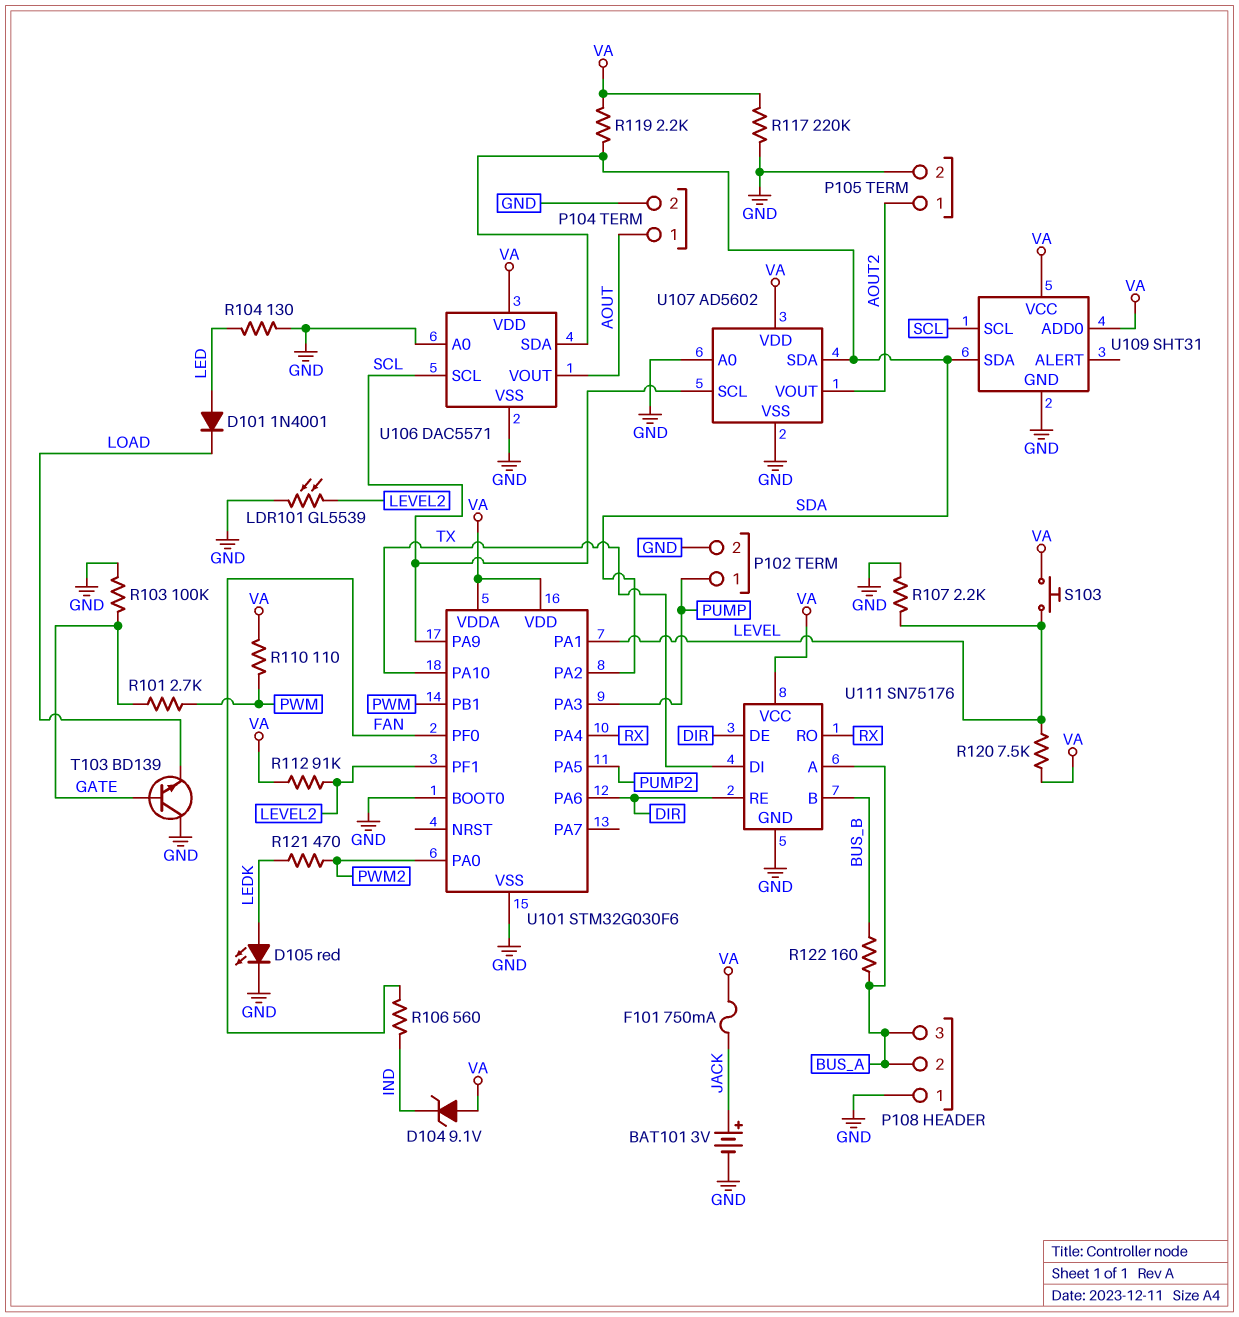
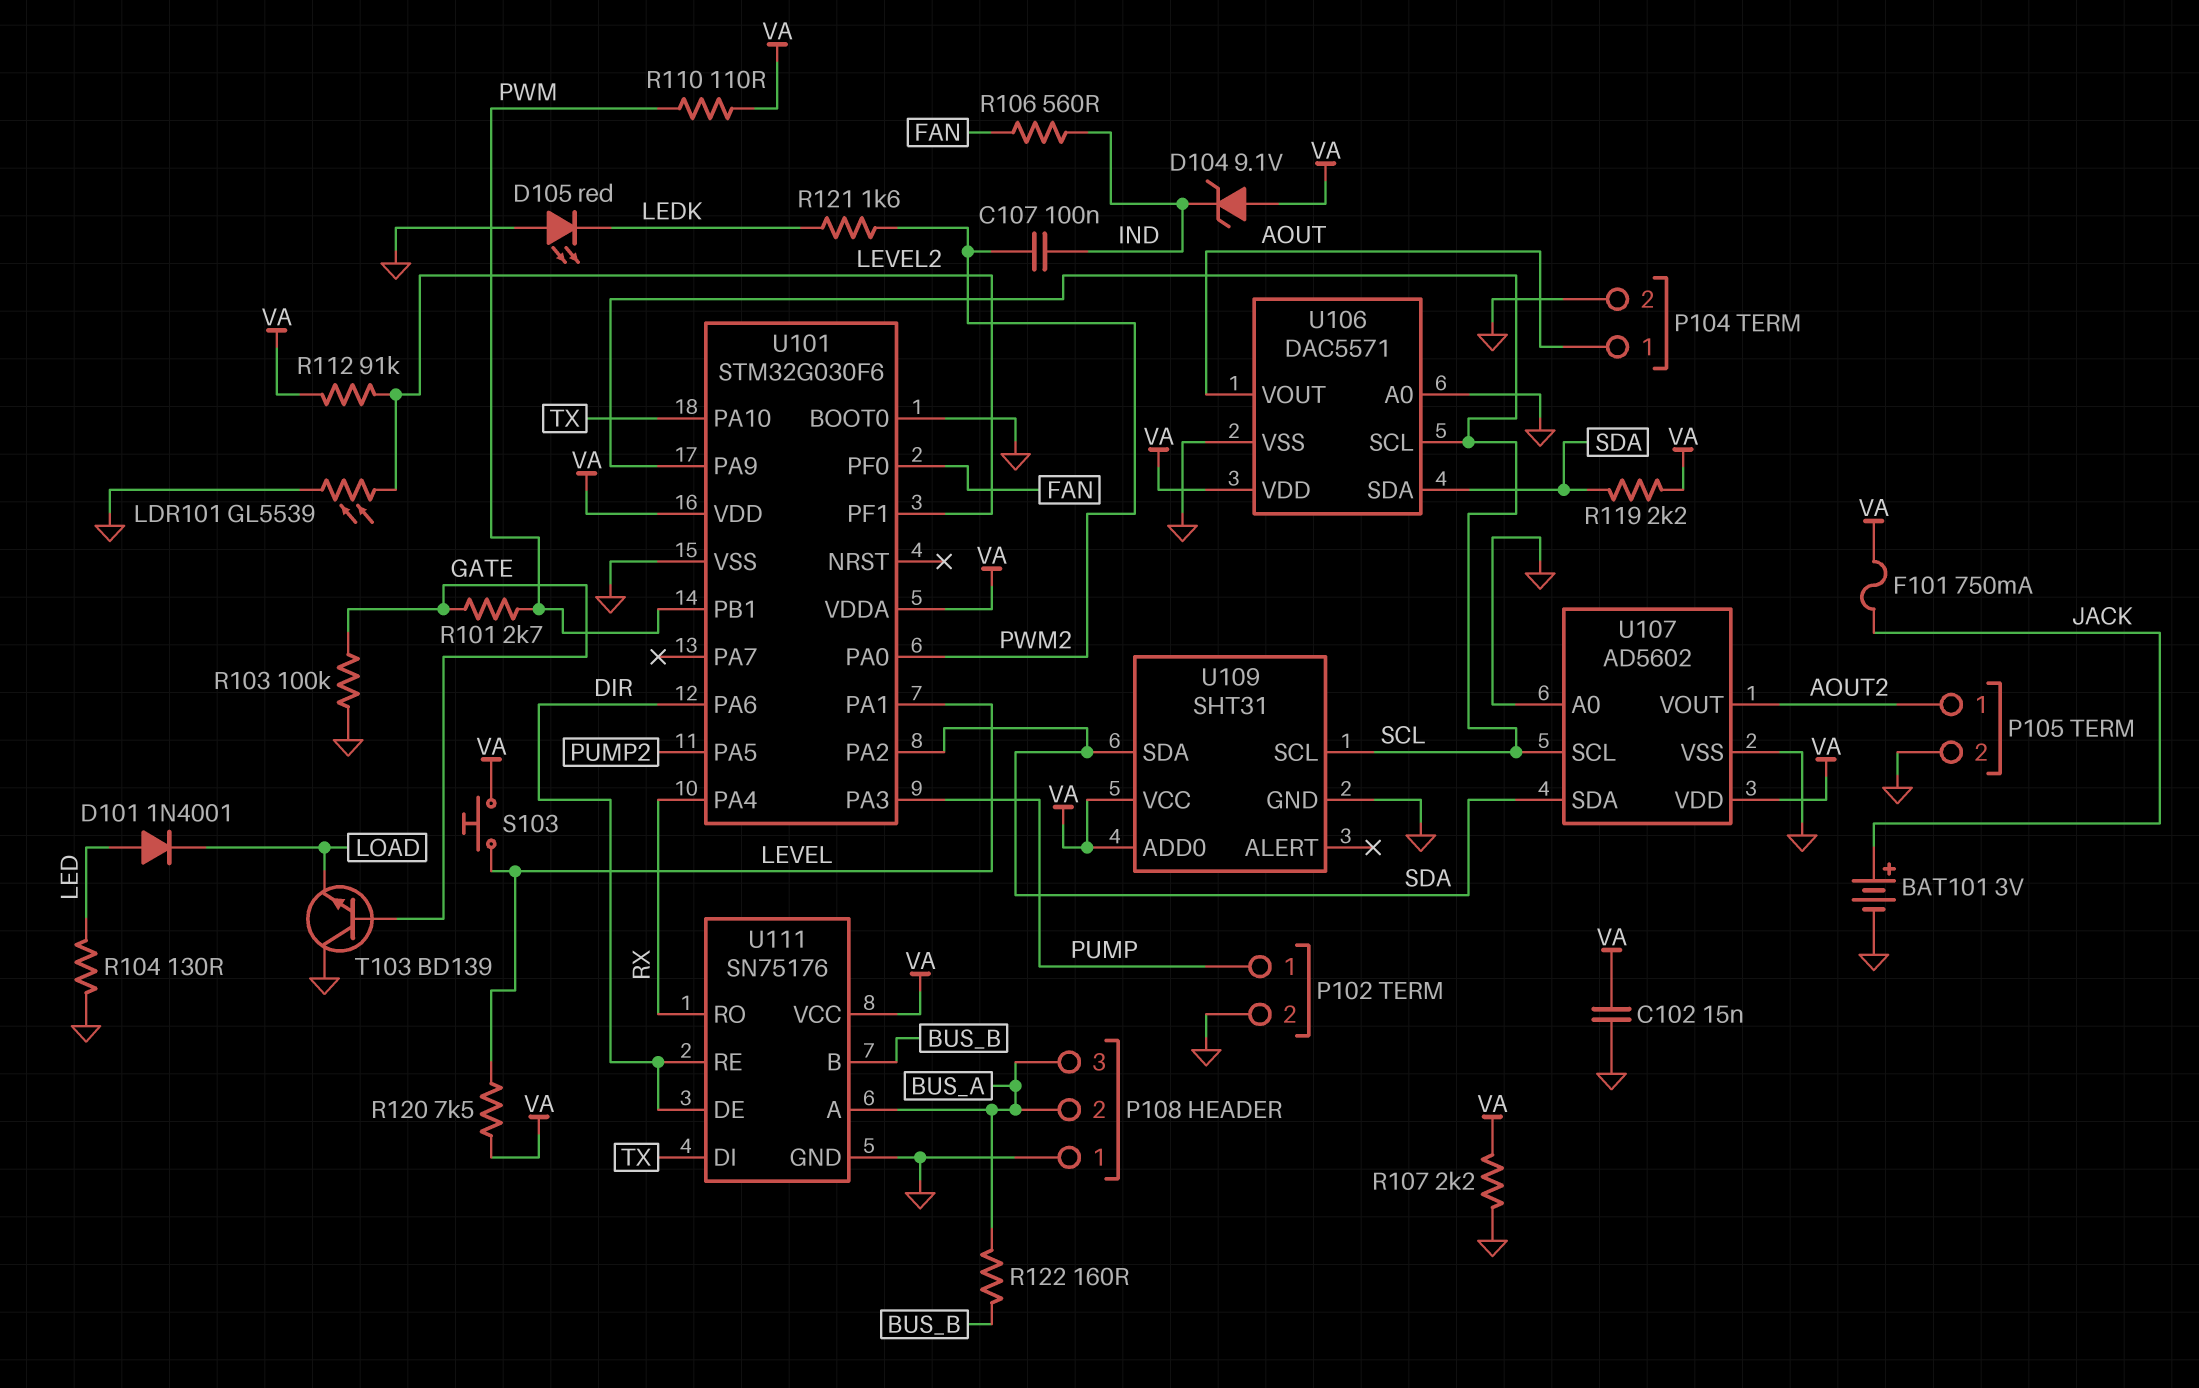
C102: none -> 15nF (GND, VA)
C107: none -> 100nF (IND, PWM2)
D105: LED red (A LEDK, K GND) -> LED red (A GND, K LEDK)
R107: 2.2k (GND, LEVEL) -> 2.2k (GND, VA)
R117: 220k (GND, VA) -> none
R121: 470 (LEDK, PWM2) -> 1.6k (LEDK, PWM2)

